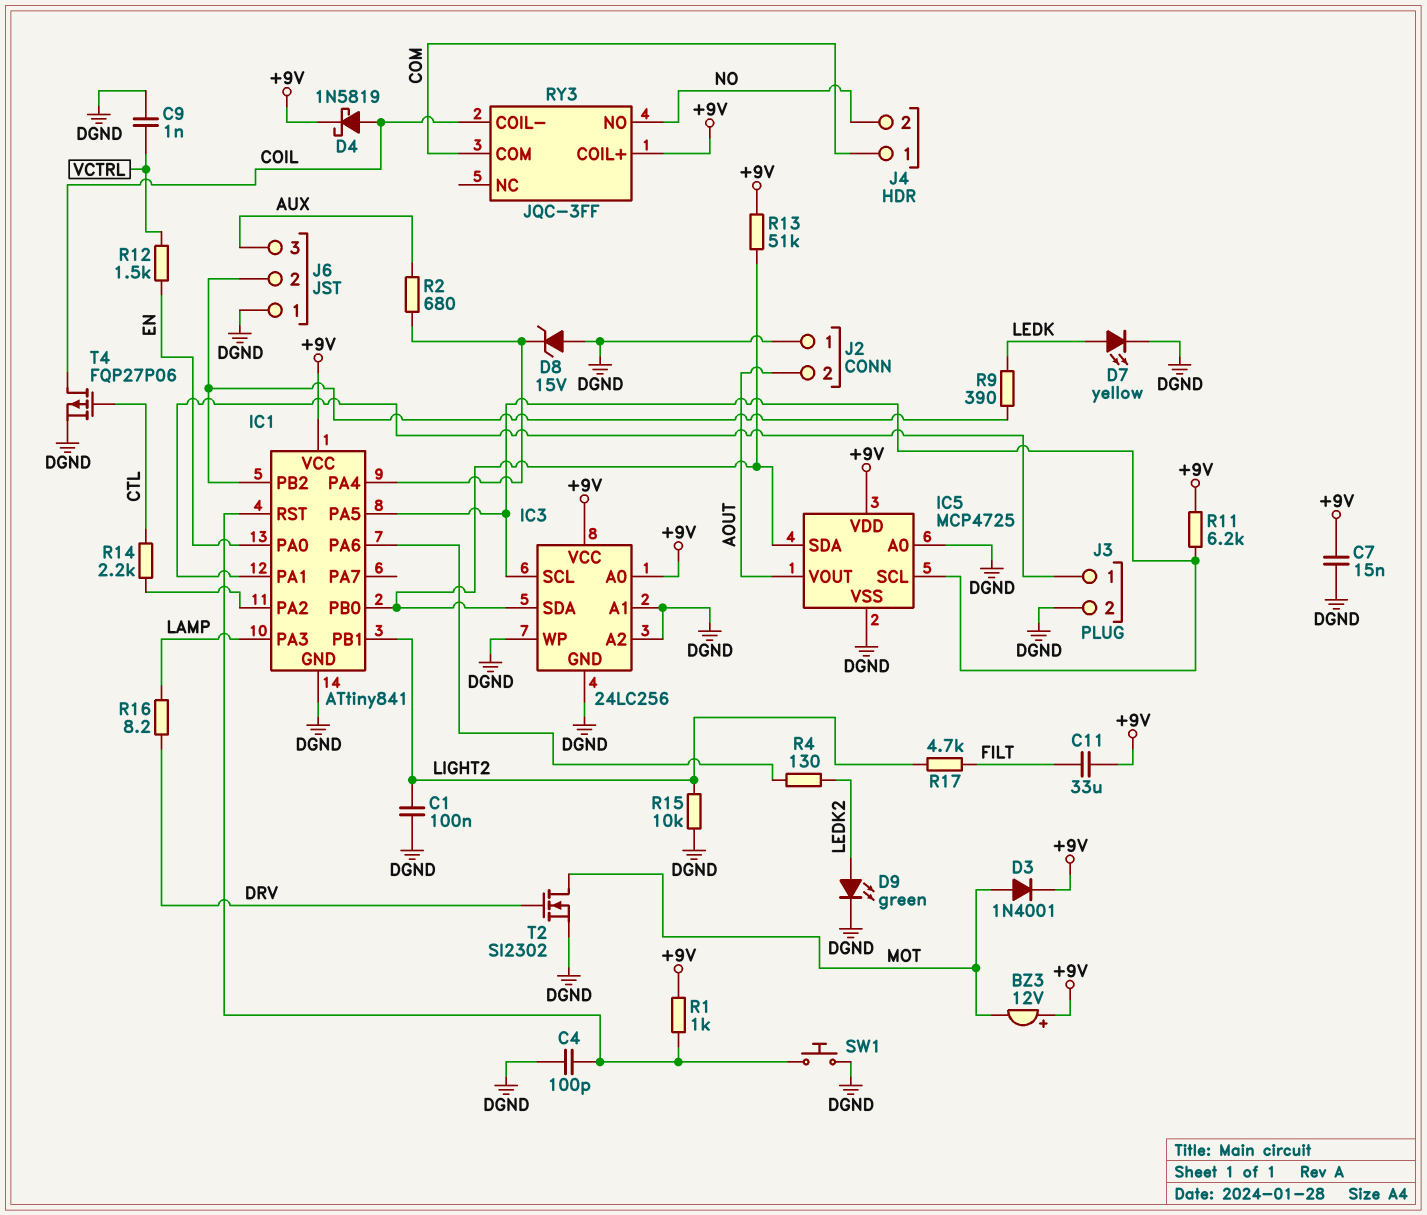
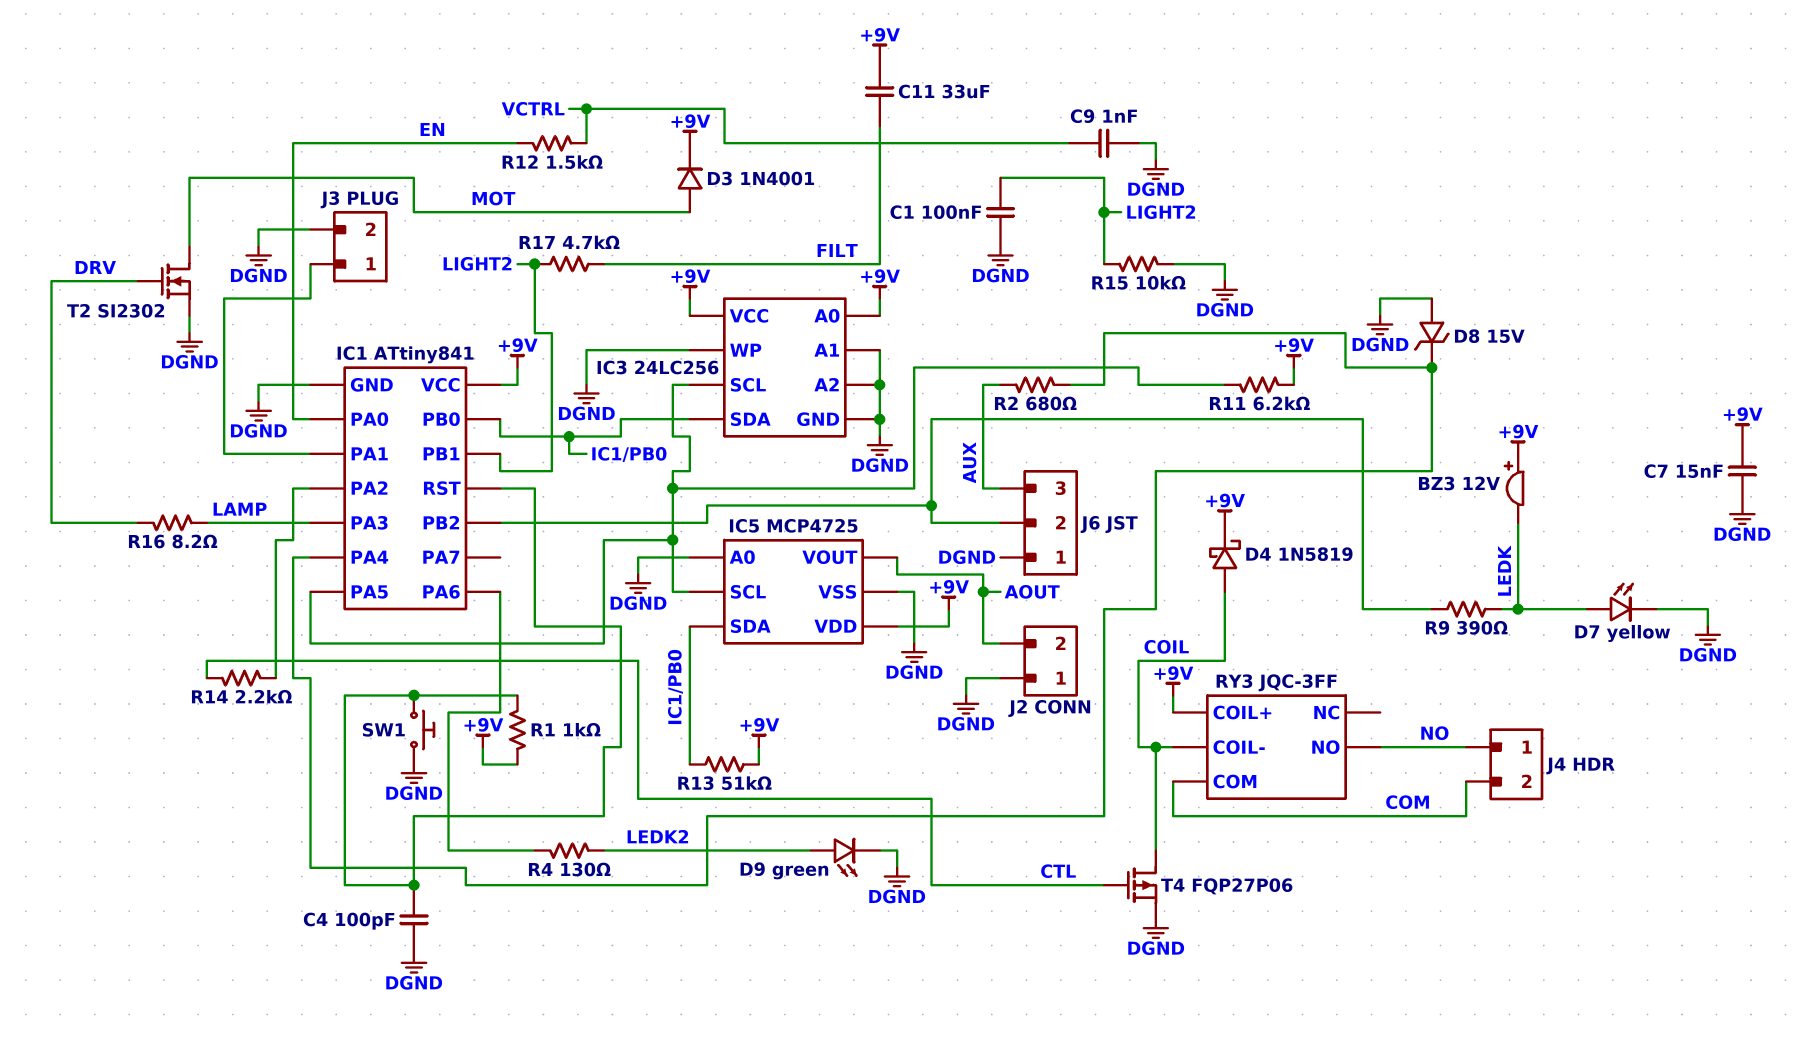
BZ3: buzzer 12V (plus +9V, minus MOT) -> buzzer 12V (plus +9V, minus LEDK)
J4 pin 1: COM -> NO
J4 pin 2: NO -> COM

